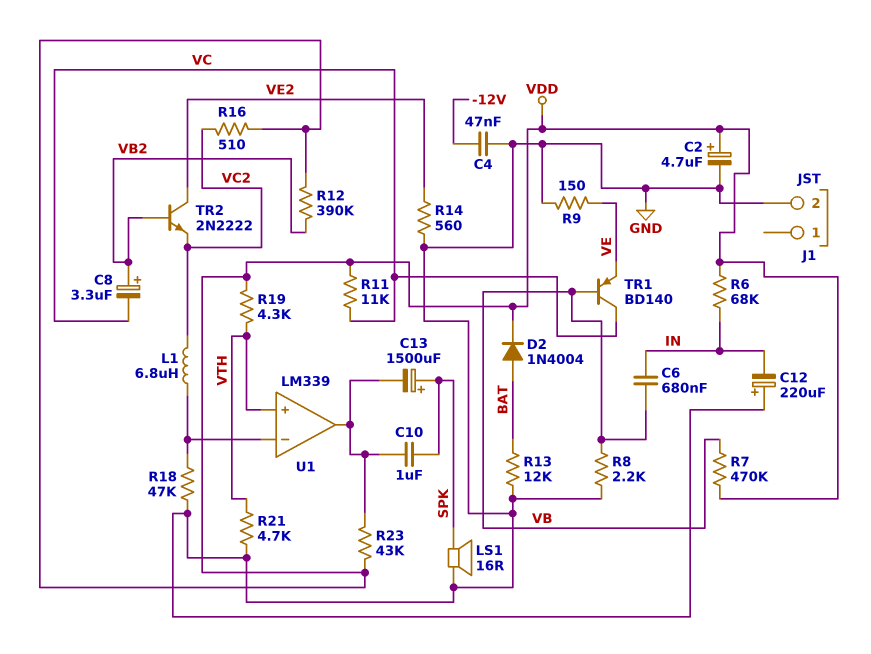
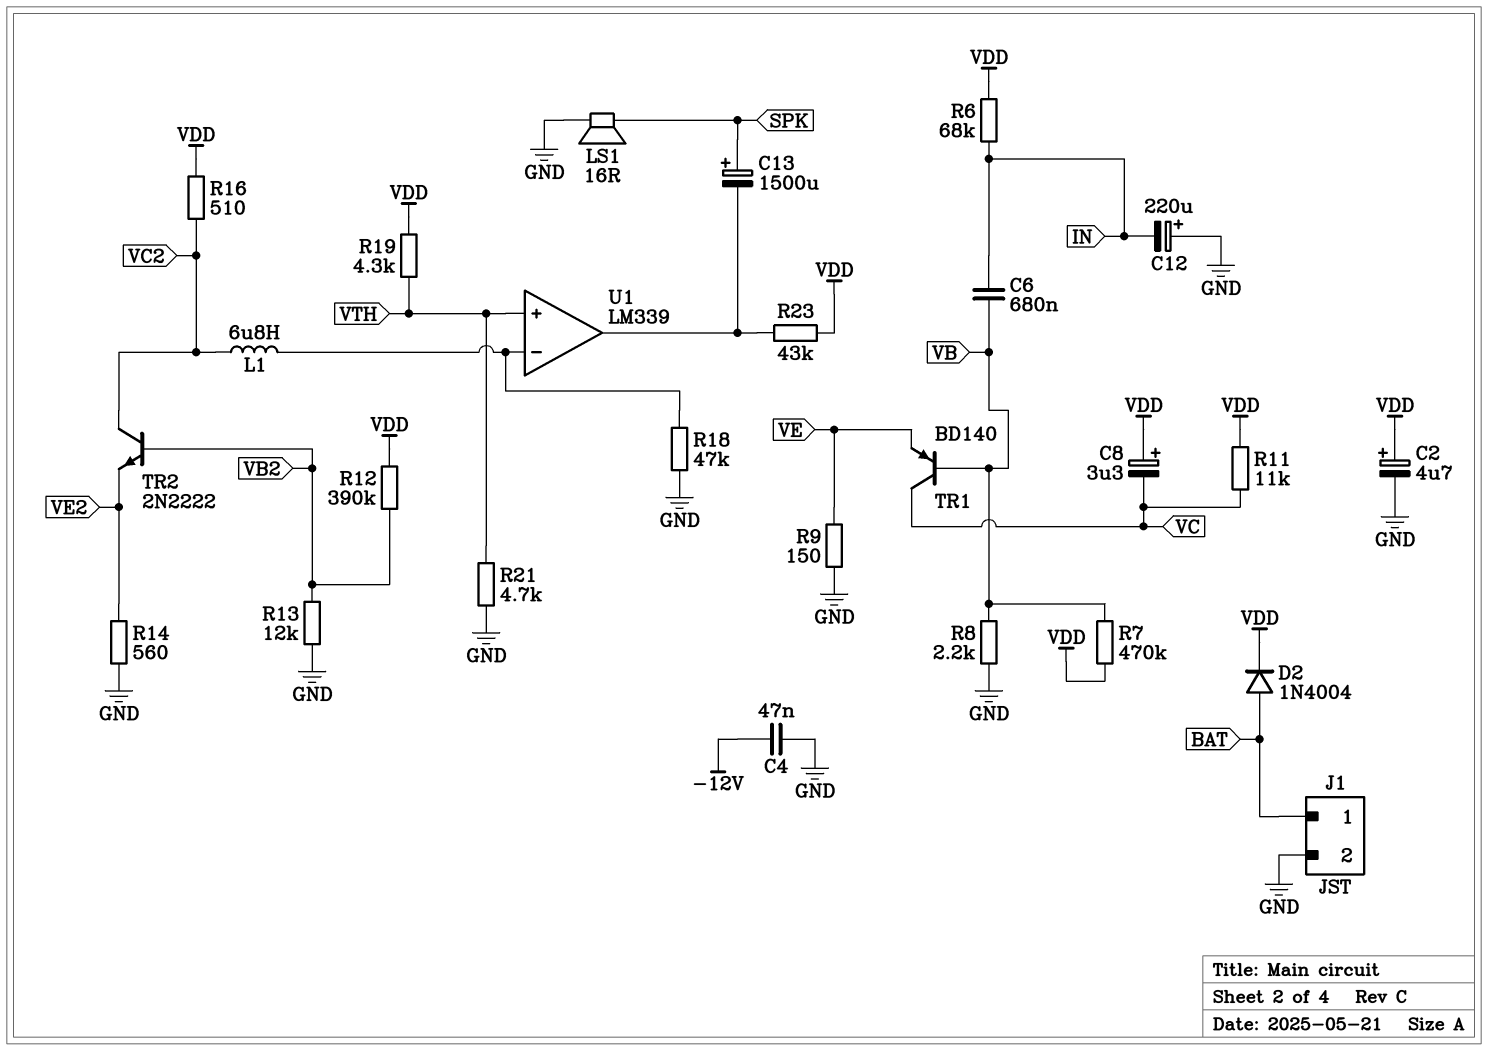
C8: 3.3uF (plus VB2, minus VC) -> 3.3uF (plus VDD, minus VC)
C10: 1uF (SPK, U1/out) -> none
J1 pin 1: none -> BAT
R13: 12k (BAT, GND) -> 12k (GND, VB2)
TR2: NPN 2N2222 (B VB2, C VE2, E VC2) -> NPN 2N2222 (B VB2, C VC2, E VE2)

